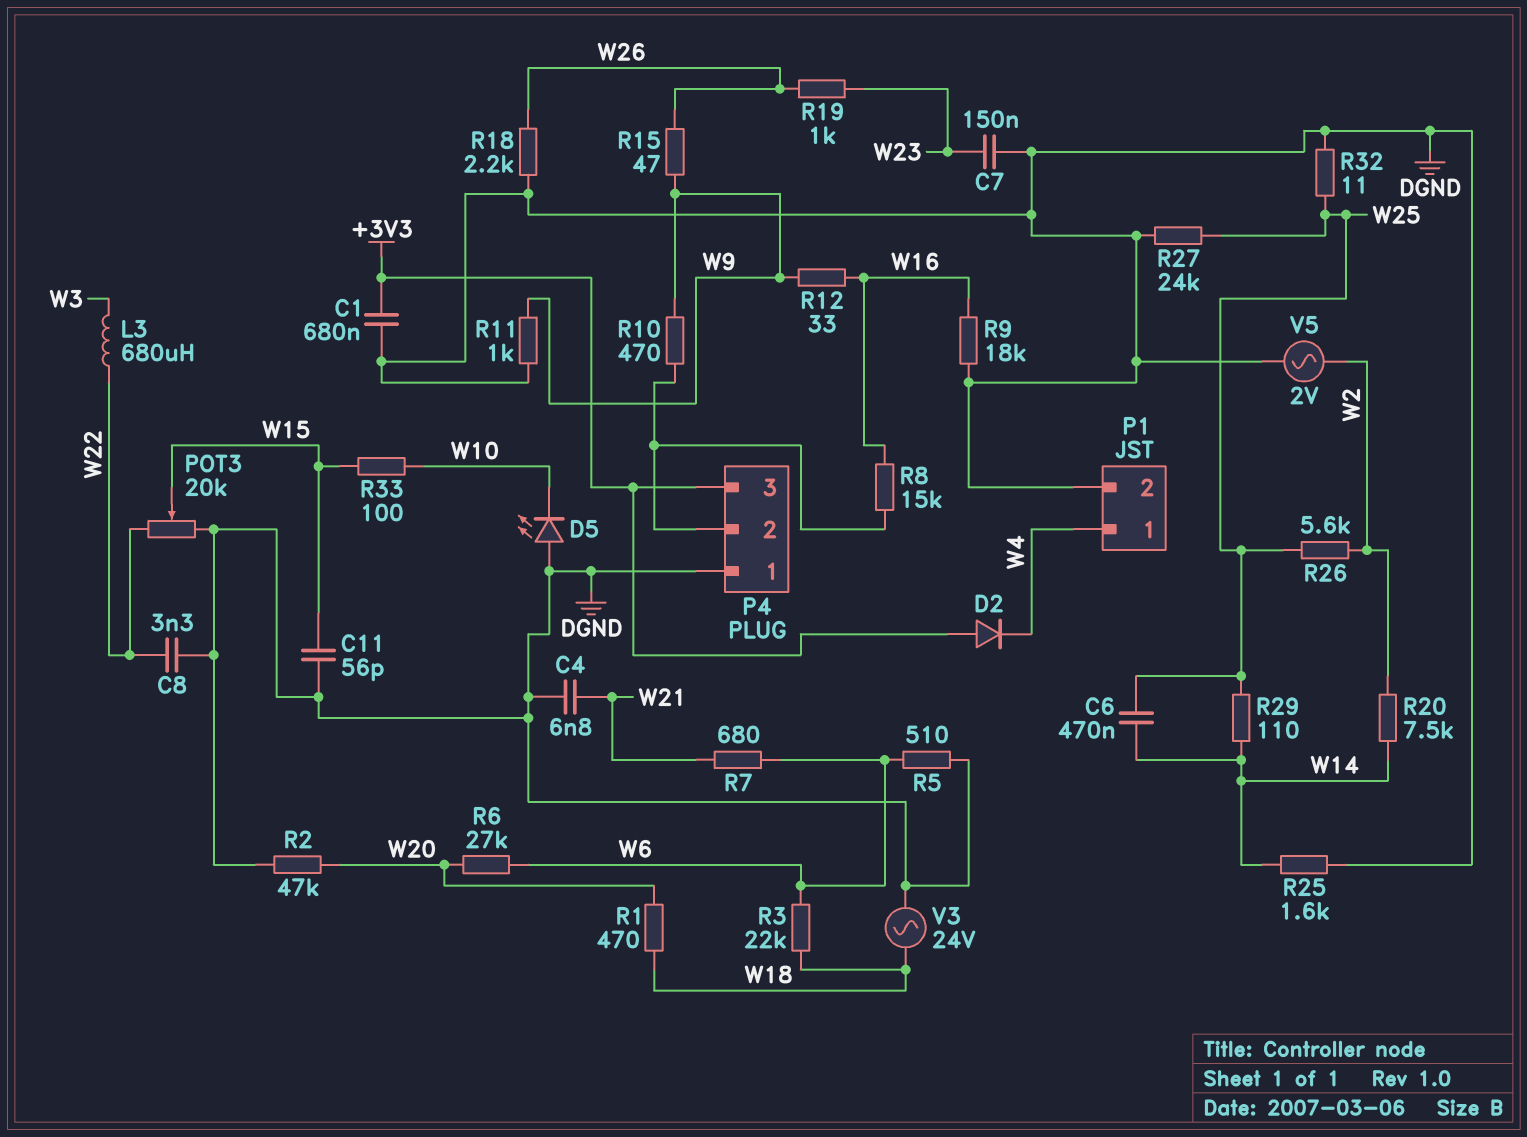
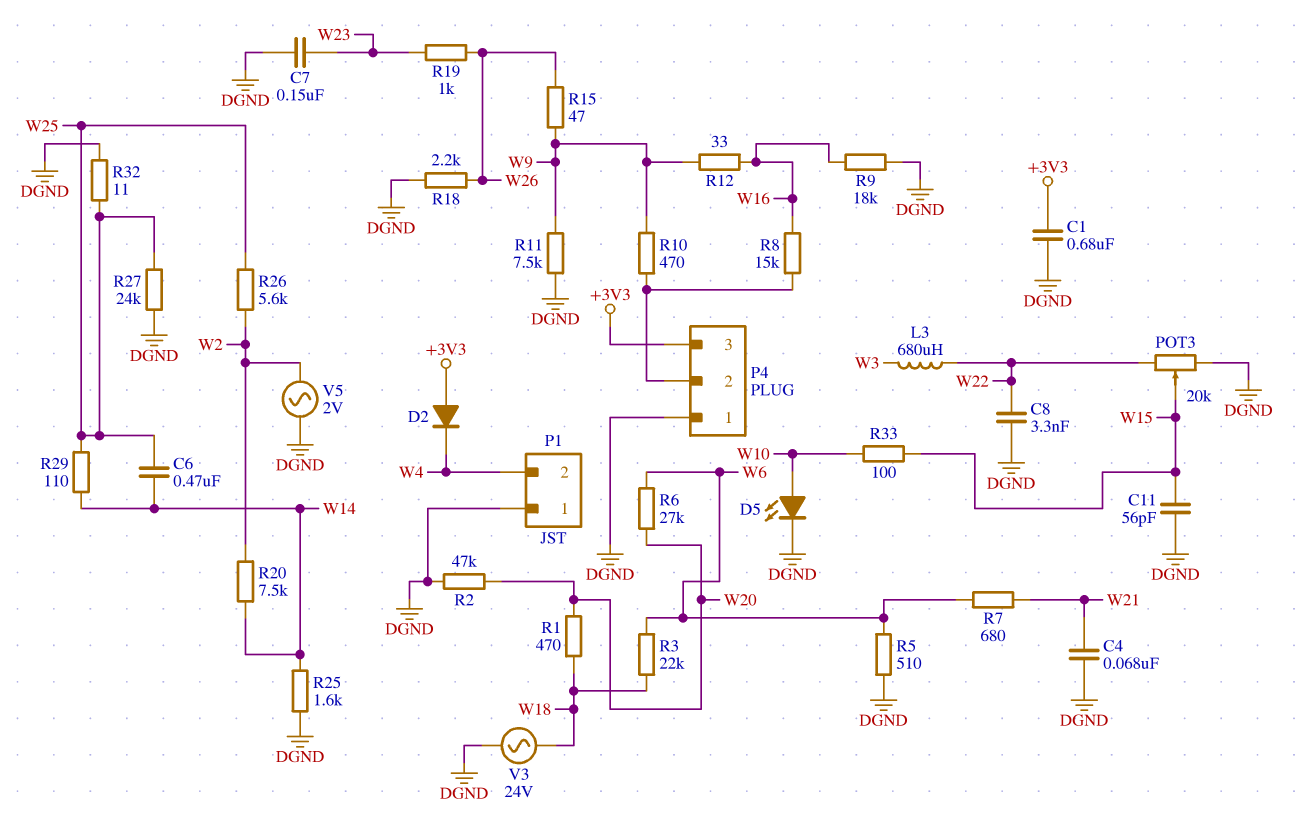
C4: 6.8nF (DGND, W21) -> 68nF (DGND, W21)
D5: LED (A DGND, K W10) -> LED (A W10, K DGND)
P1 pin 1: W4 -> DGND
P1 pin 2: DGND -> W4
R11: 1k (DGND, W9) -> 7.5k (DGND, W9)

